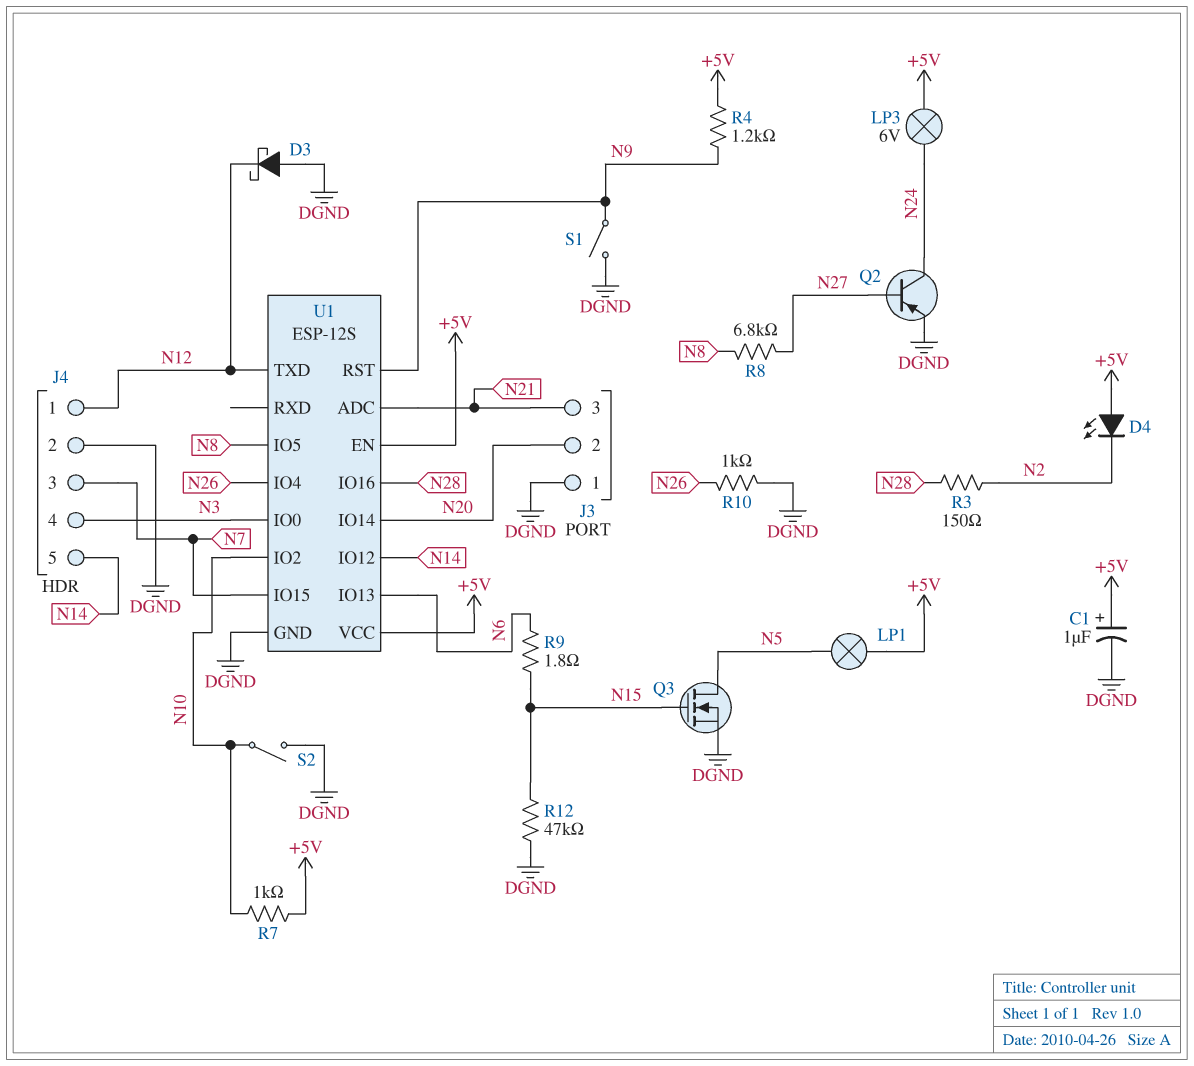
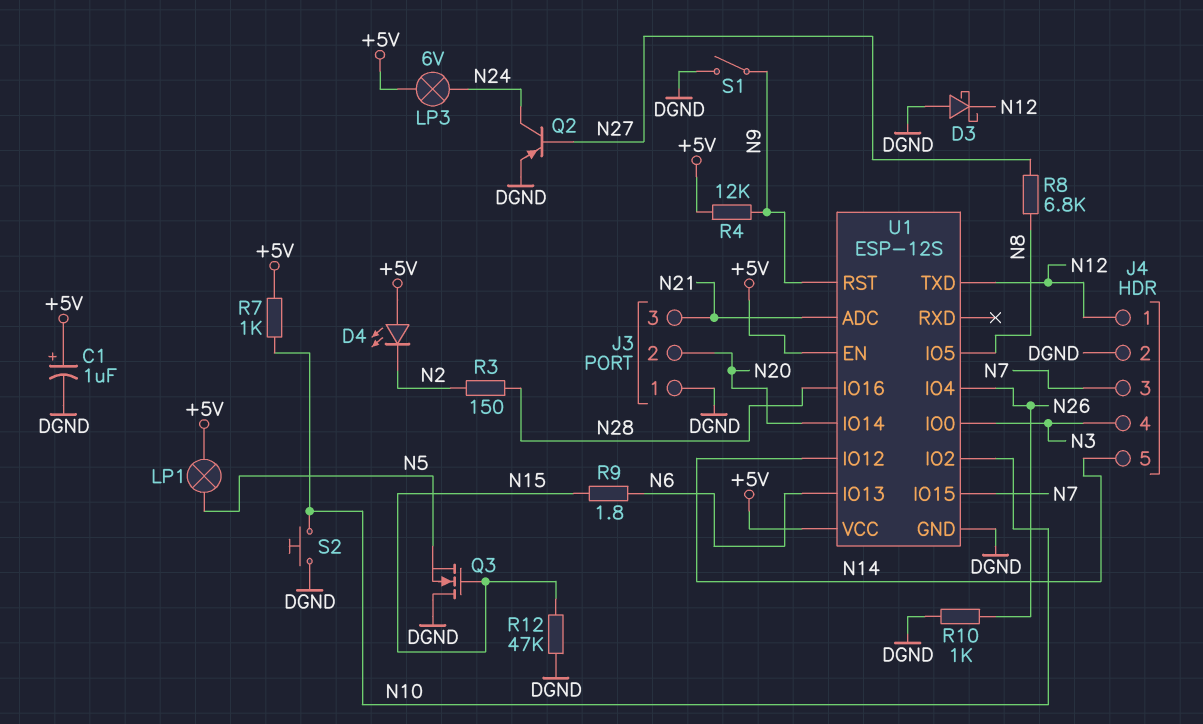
Q3: NMOS (G N15, D N5, S DGND) -> NMOS (G N15, D DGND, S N5)
R4: 1.2k (+5V, N9) -> 12k (+5V, N9)
S2: switch (DGND, N10) -> button (DGND, N10)

